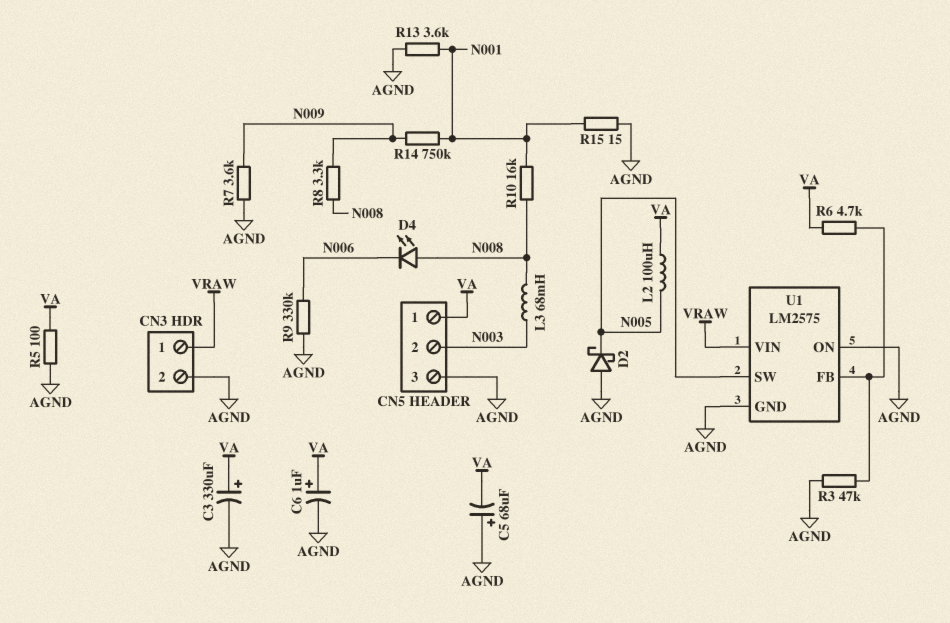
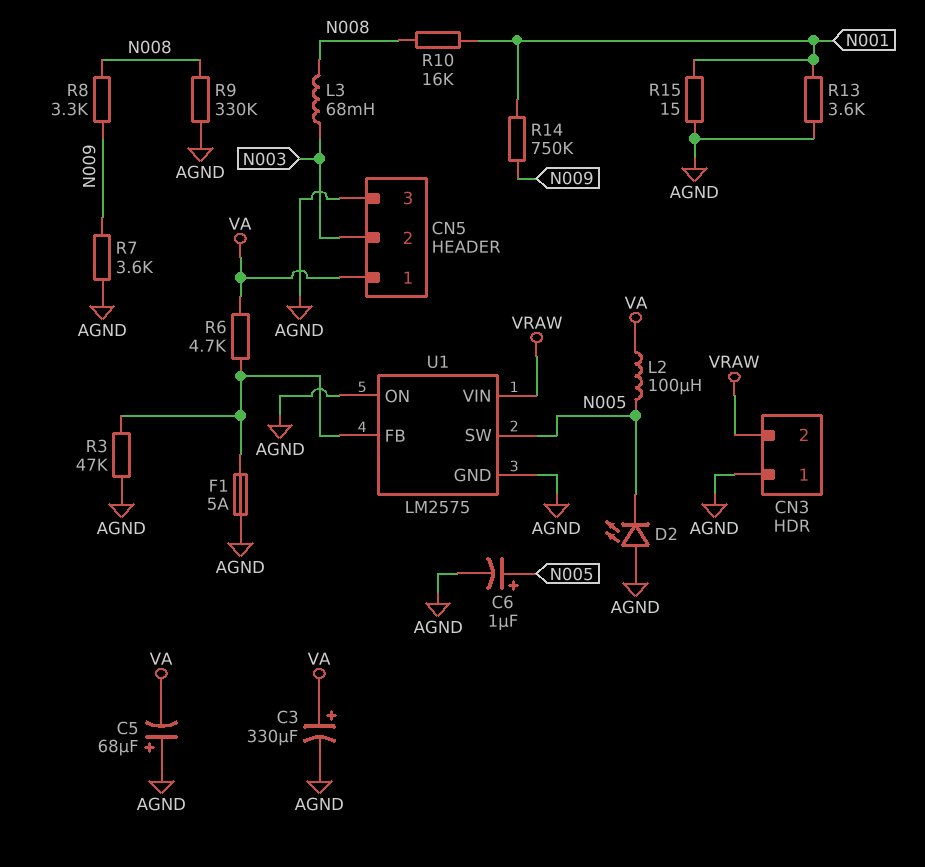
C6: 1uF (plus VA, minus AGND) -> 1uF (plus N005, minus AGND)
CN3 pin 1: VRAW -> AGND
CN3 pin 2: AGND -> VRAW
D2: schottky (A AGND, K N005) -> LED (A AGND, K N005)
D4: LED (A N008, K N006) -> none
F1: none -> 5A (AGND, U1/FB)
R5: 100 (AGND, VA) -> none
R9: 330k (AGND, N006) -> 330k (AGND, N008)

